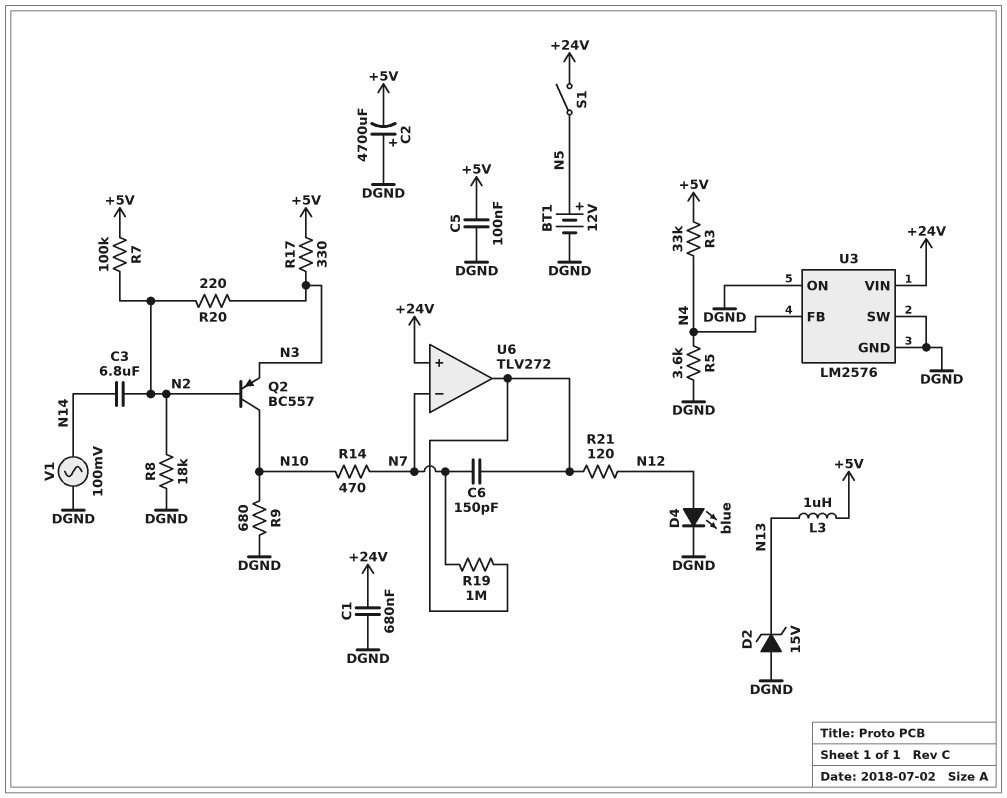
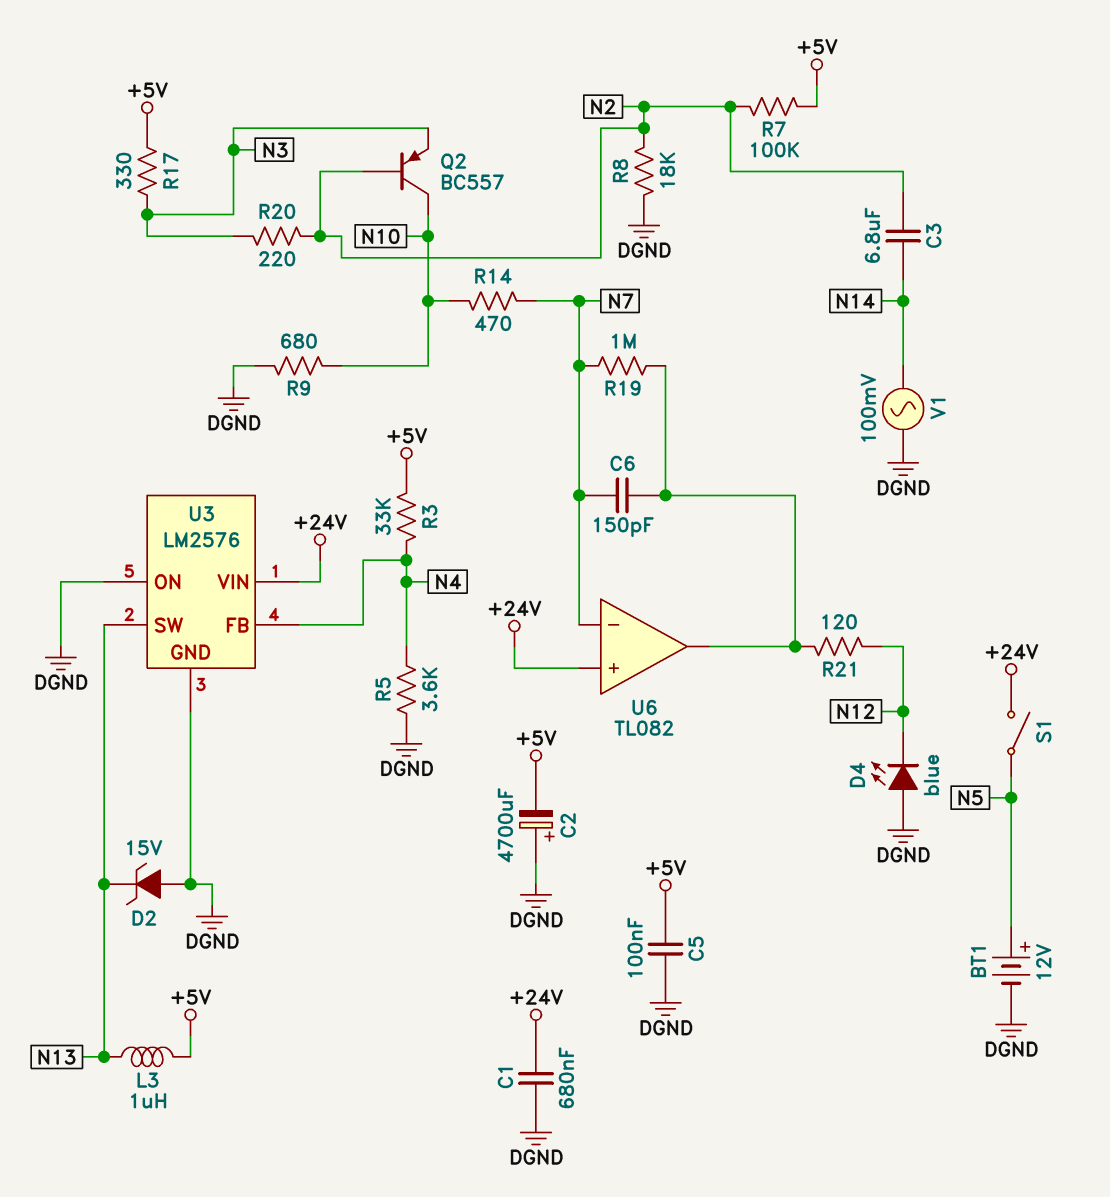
D4: LED blue (A N12, K DGND) -> LED blue (A DGND, K N12)
U3 pin SW: DGND -> N13
U6: TLV272 -> TL082

